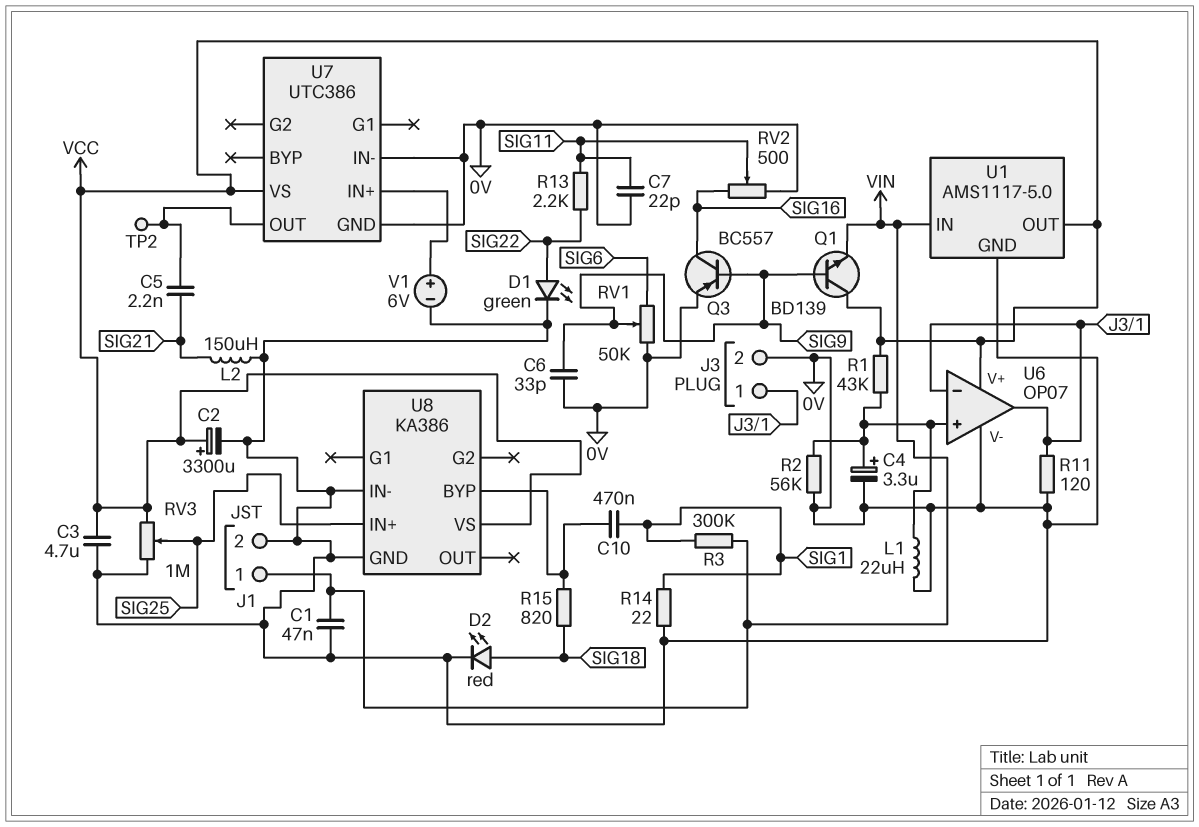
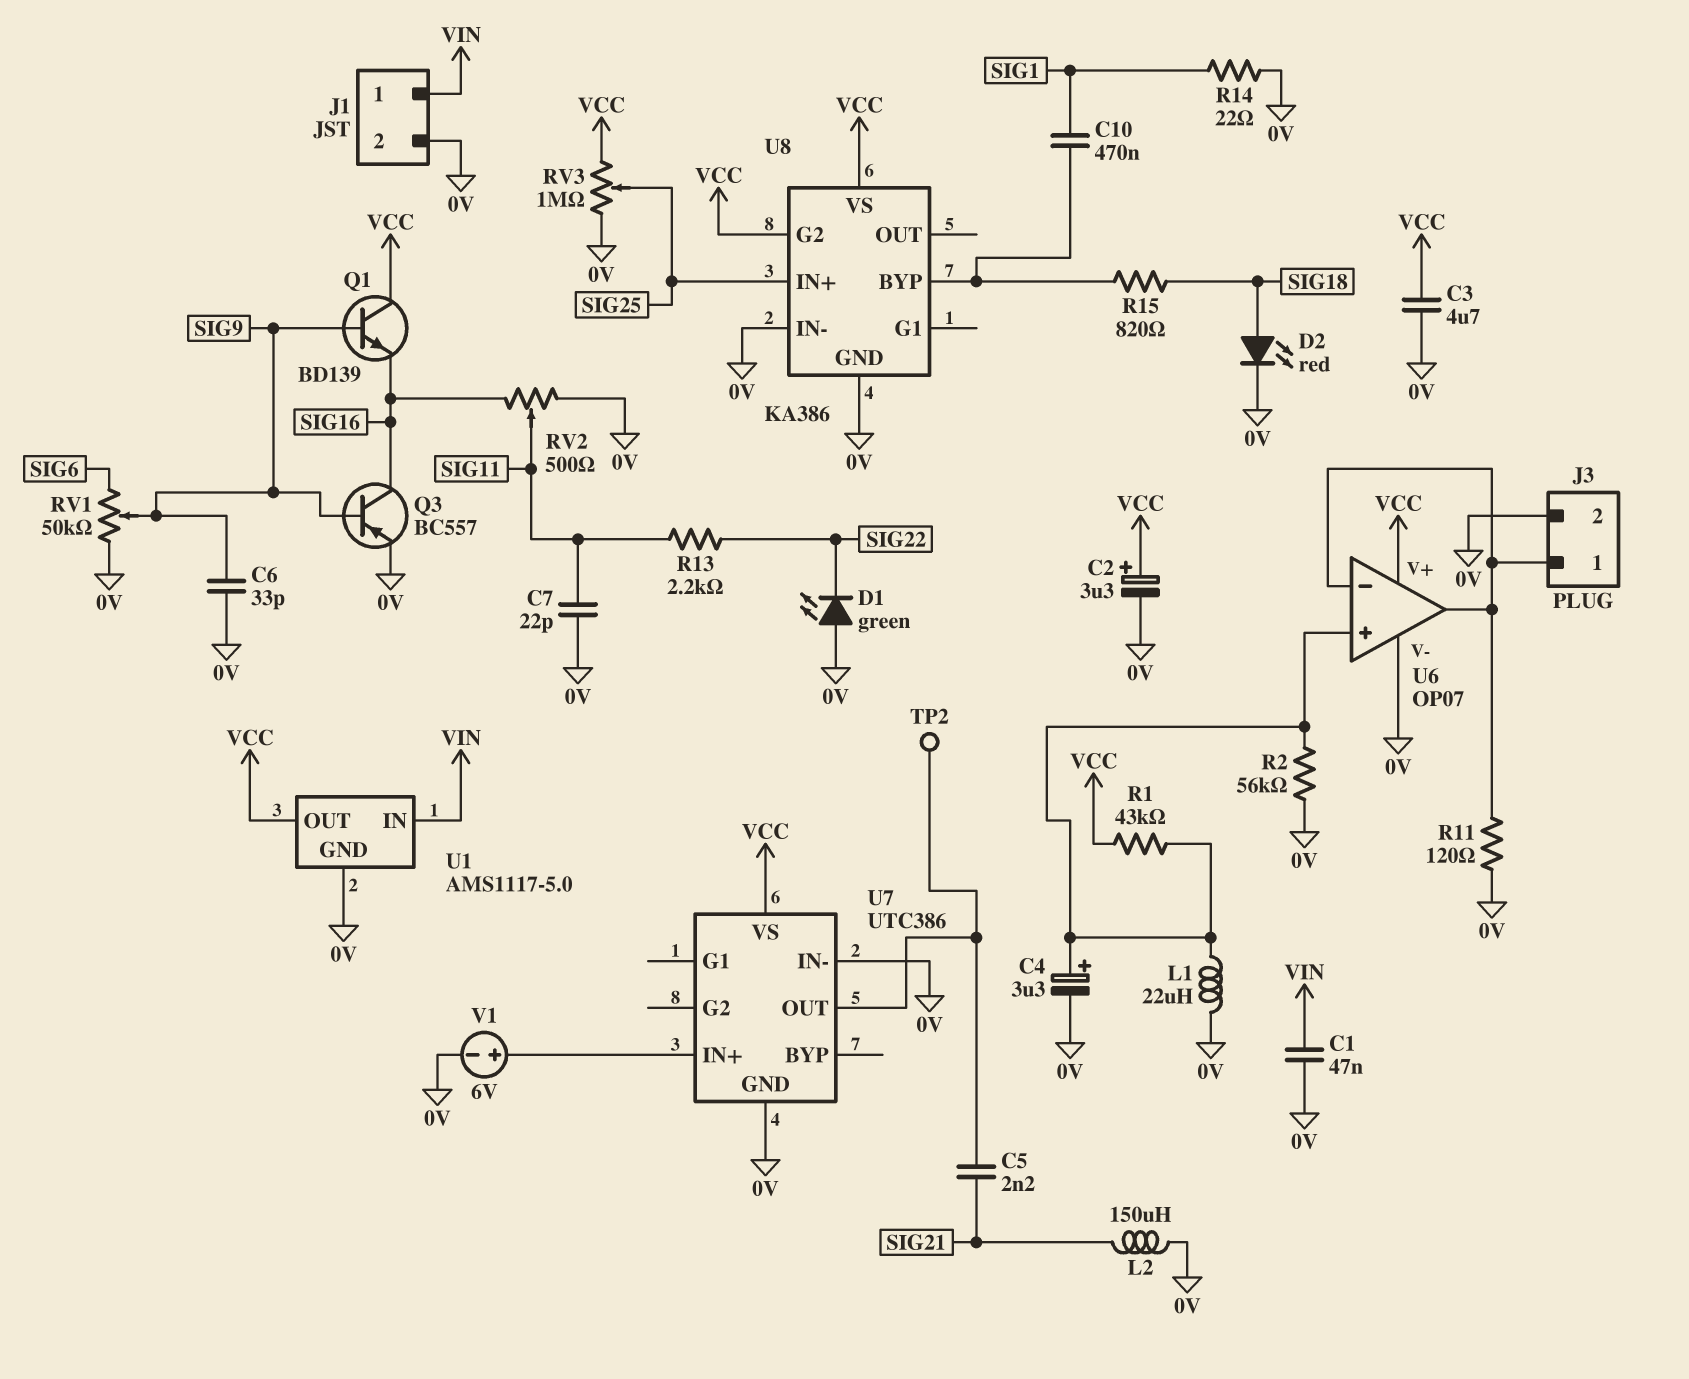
C2: 3300uF (plus VCC, minus 0V) -> 3.3uF (plus VCC, minus 0V)
D1: LED green (A SIG22, K 0V) -> LED green (A 0V, K SIG22)
Q1: NPN BD139 (B SIG9, C VCC, E VIN) -> NPN BD139 (B SIG9, C VCC, E SIG16)
R3: 300k (SIG1, VIN) -> none
U8 pin G2: none -> VCC

